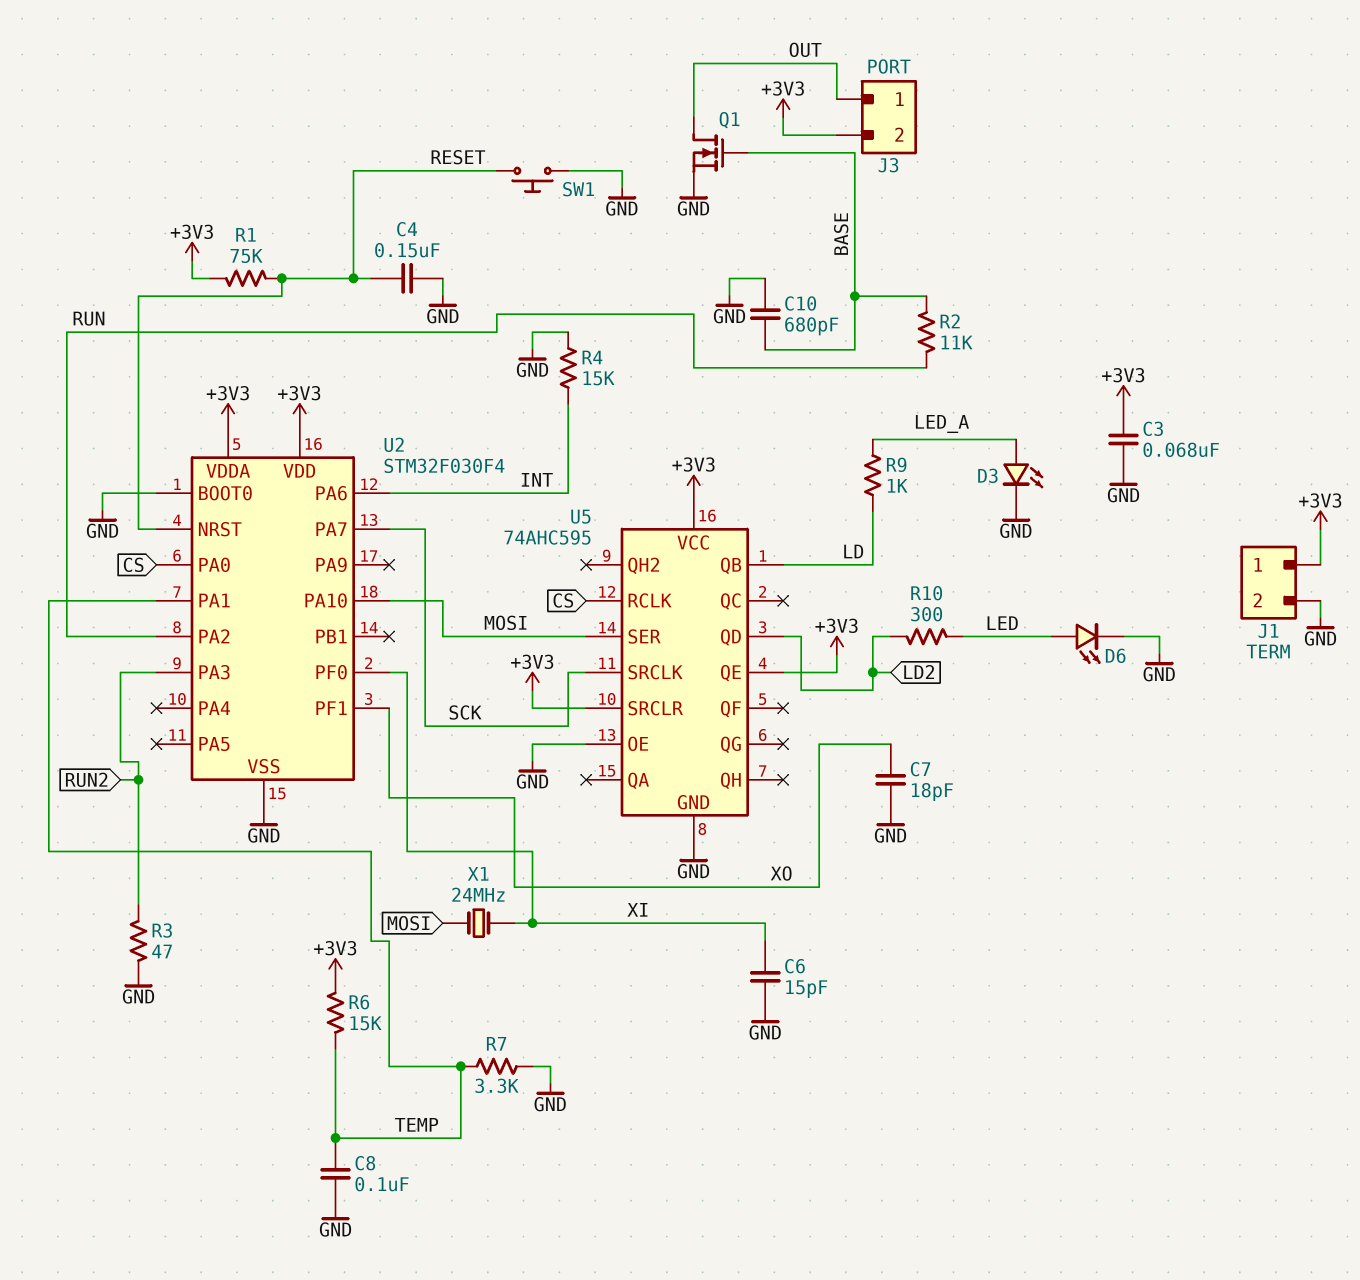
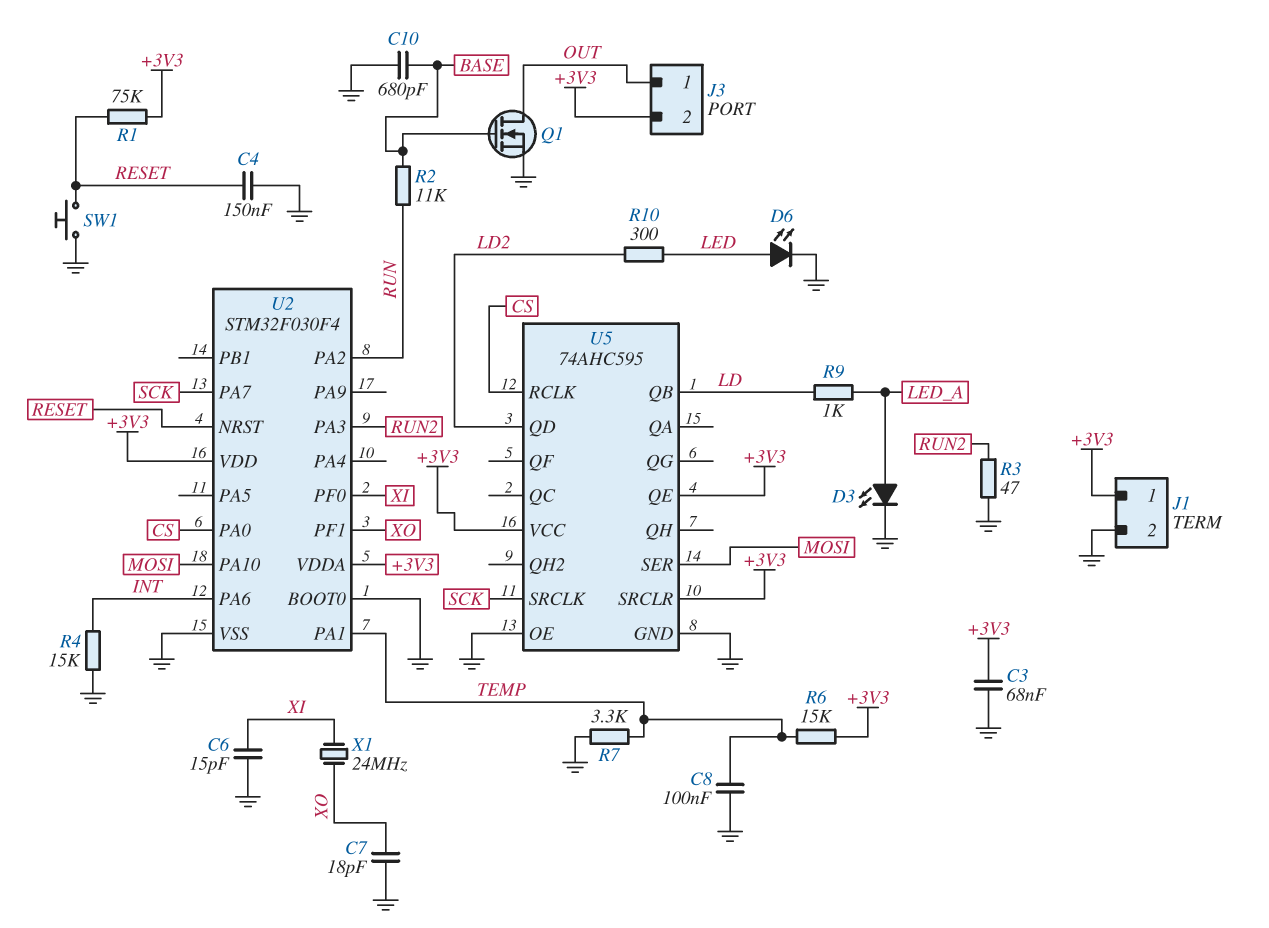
X1: 24MHz (MOSI, XI) -> 24MHz (XI, XO)

